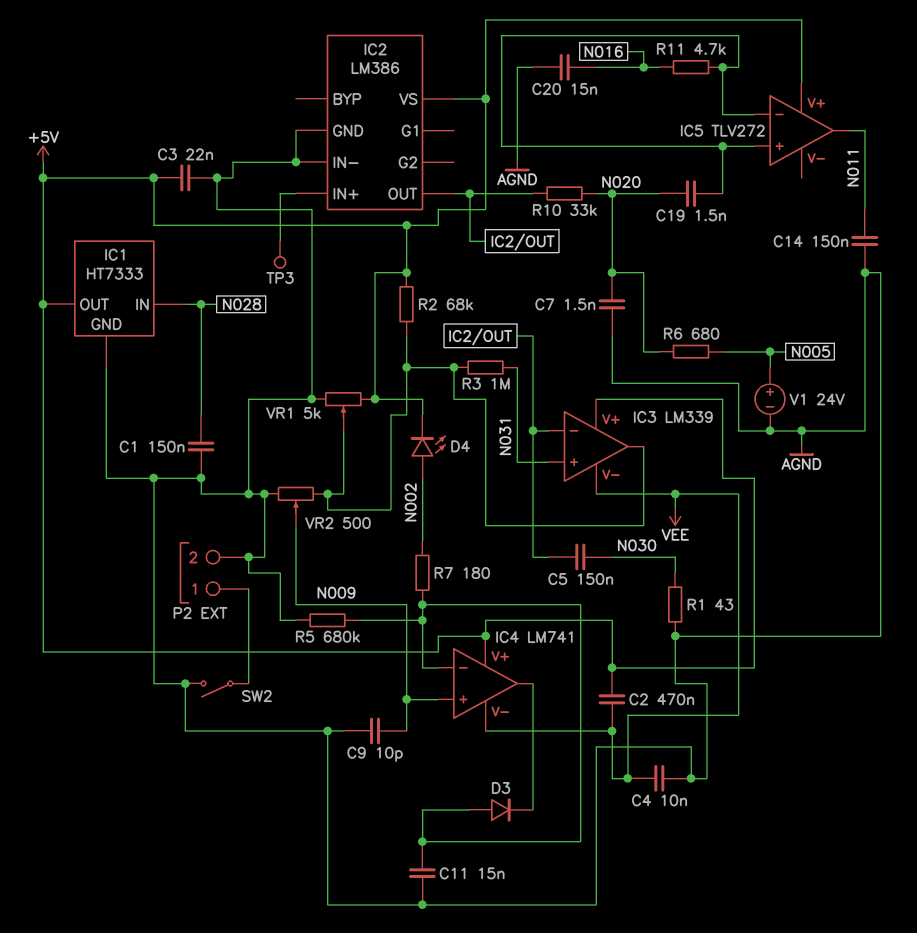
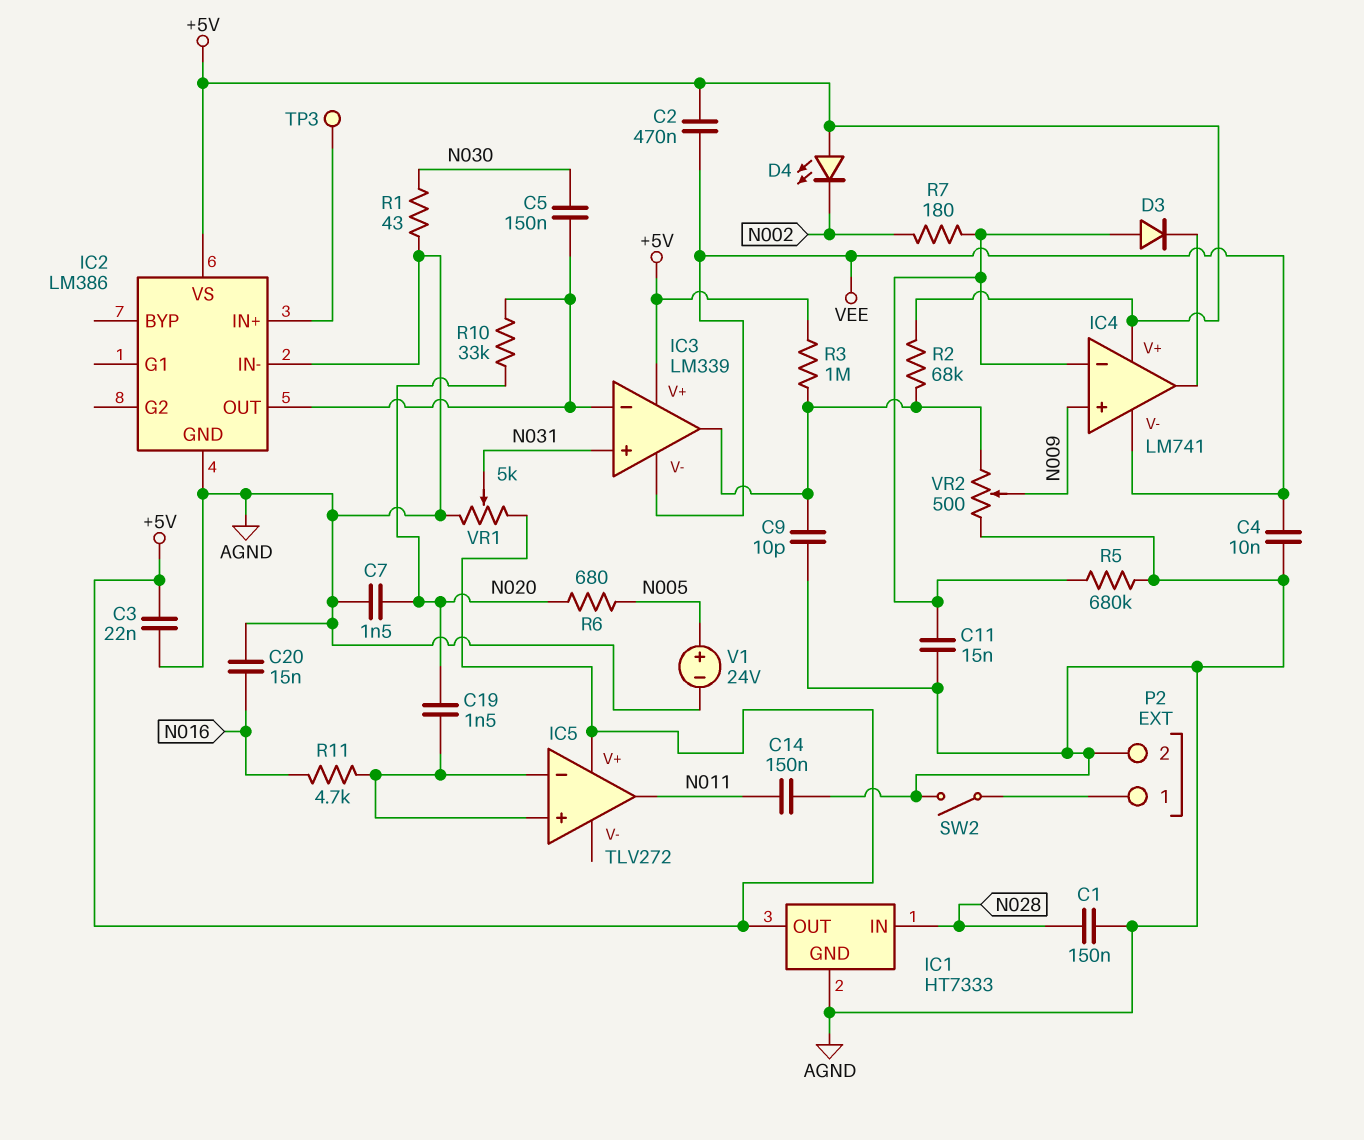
C9: 10pF (AGND, N009) -> 10pF (AGND, IC3/out)
D4: LED (A N002, K +5V) -> LED (A +5V, K N002)
R3: 1M (IC3/out, N031) -> 1M (+5V, IC3/out)
VR1: 5k (+5V, AGND, wiper IC3/out) -> 5k (+5V, AGND, wiper N031)

